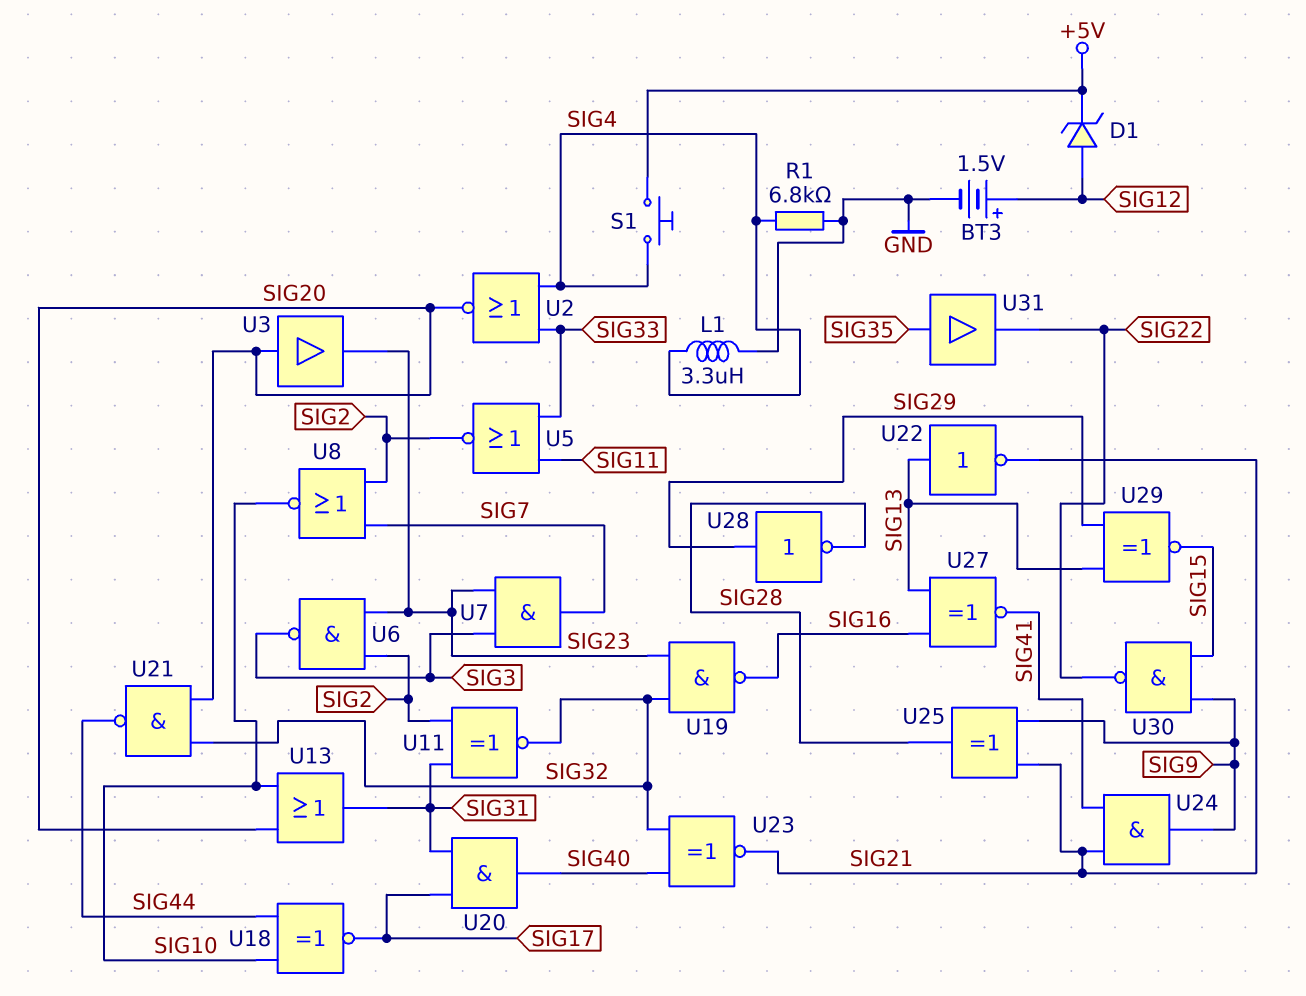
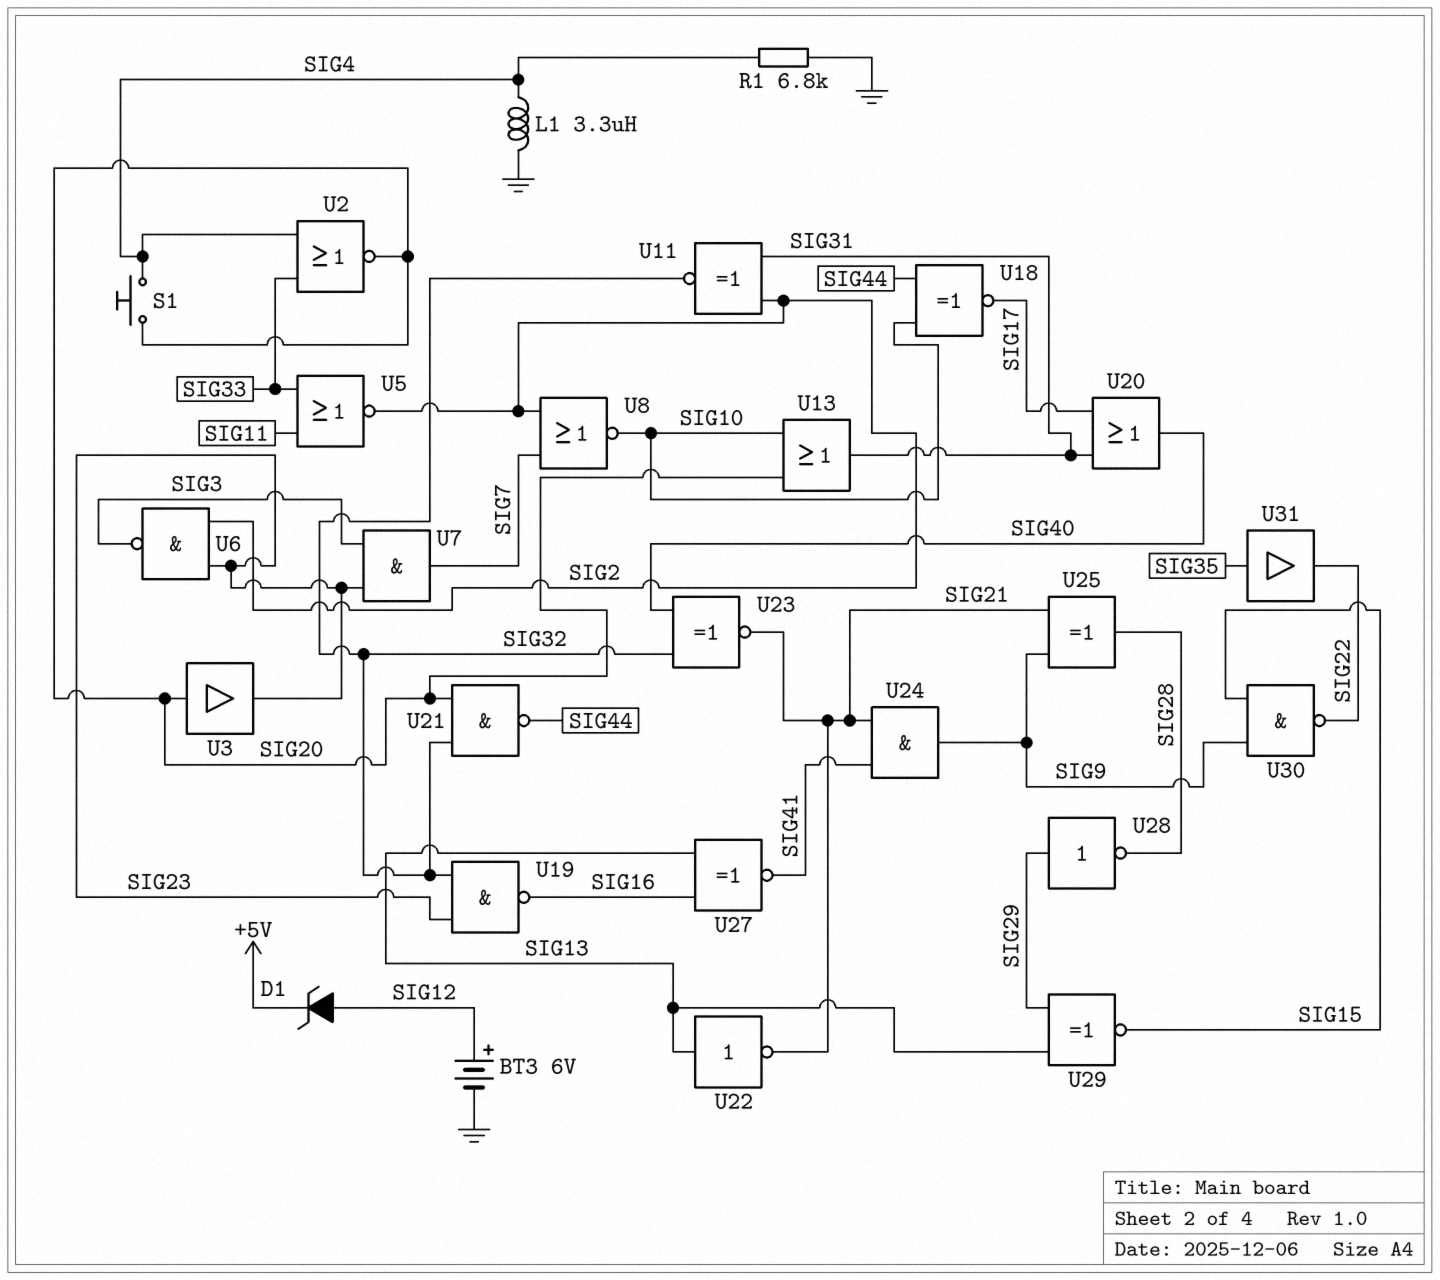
BT3: 1.5V (plus SIG12, minus GND) -> 6V (plus SIG12, minus GND)
S1: button (+5V, SIG4) -> button (SIG4, SIG20)
U20: AND (in SIG17, in SIG31, out SIG40) -> OR (in SIG17, in SIG31, out SIG40)

